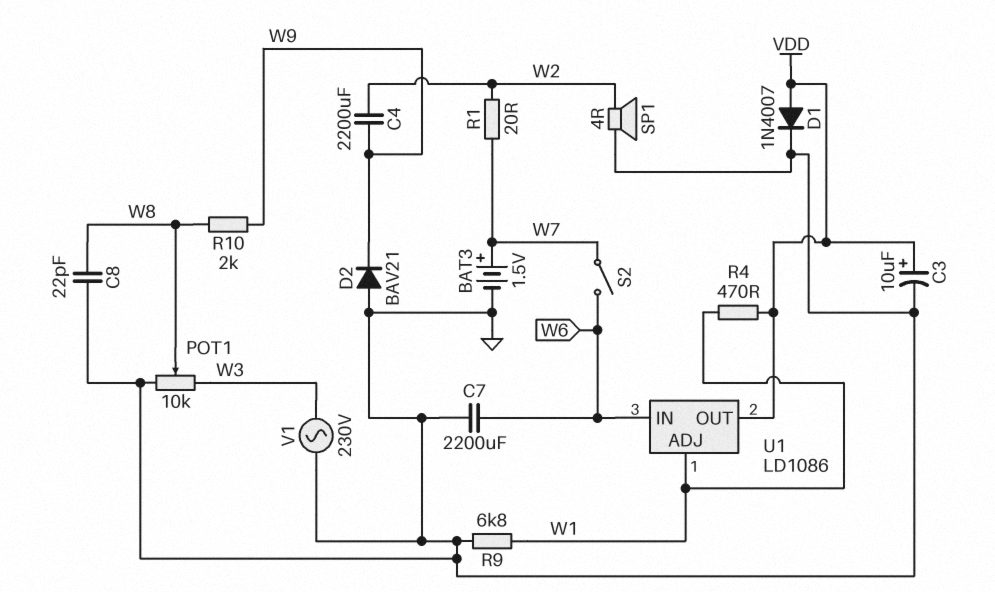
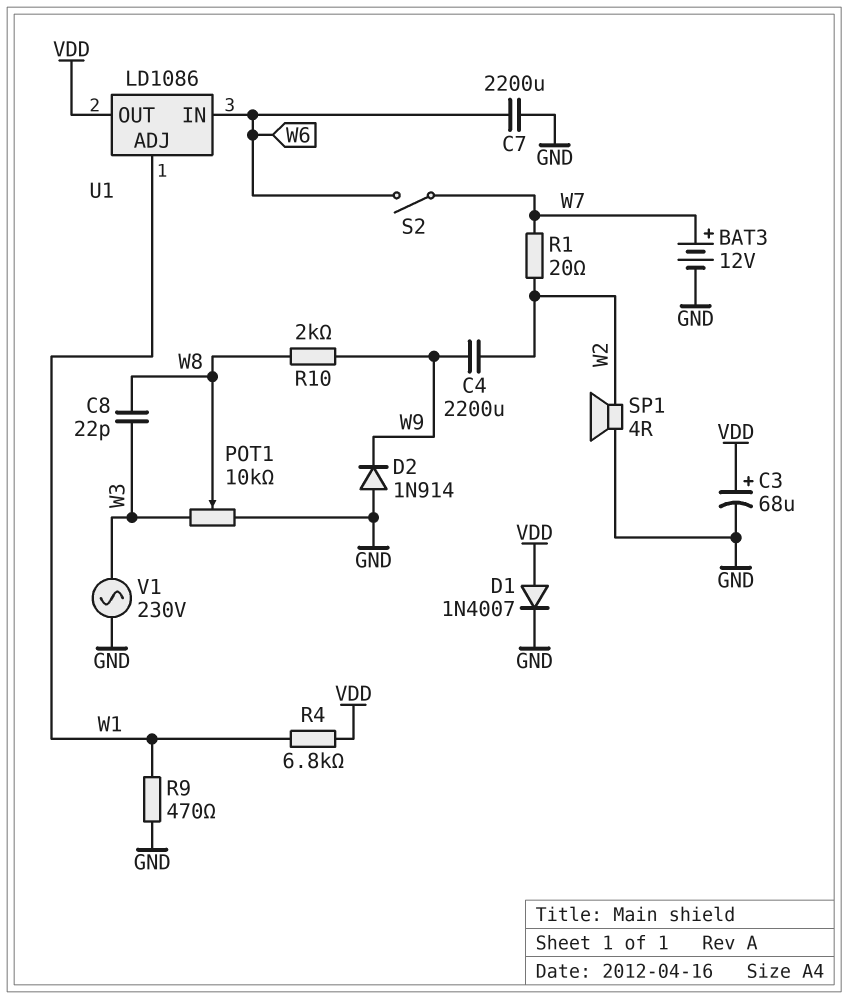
BAT3: 1.5V (plus W7, minus GND) -> 12V (plus W7, minus GND)
C3: 10uF (plus VDD, minus GND) -> 68uF (plus VDD, minus GND)
C8: 22pF (GND, W8) -> 22pF (W3, W8)
D2: diode BAV21 (A GND, K W9) -> diode 1N914 (A GND, K W9)
R4: 470 (VDD, W1) -> 6.8k (VDD, W1)
R9: 6.8k (GND, W1) -> 470 (GND, W1)

